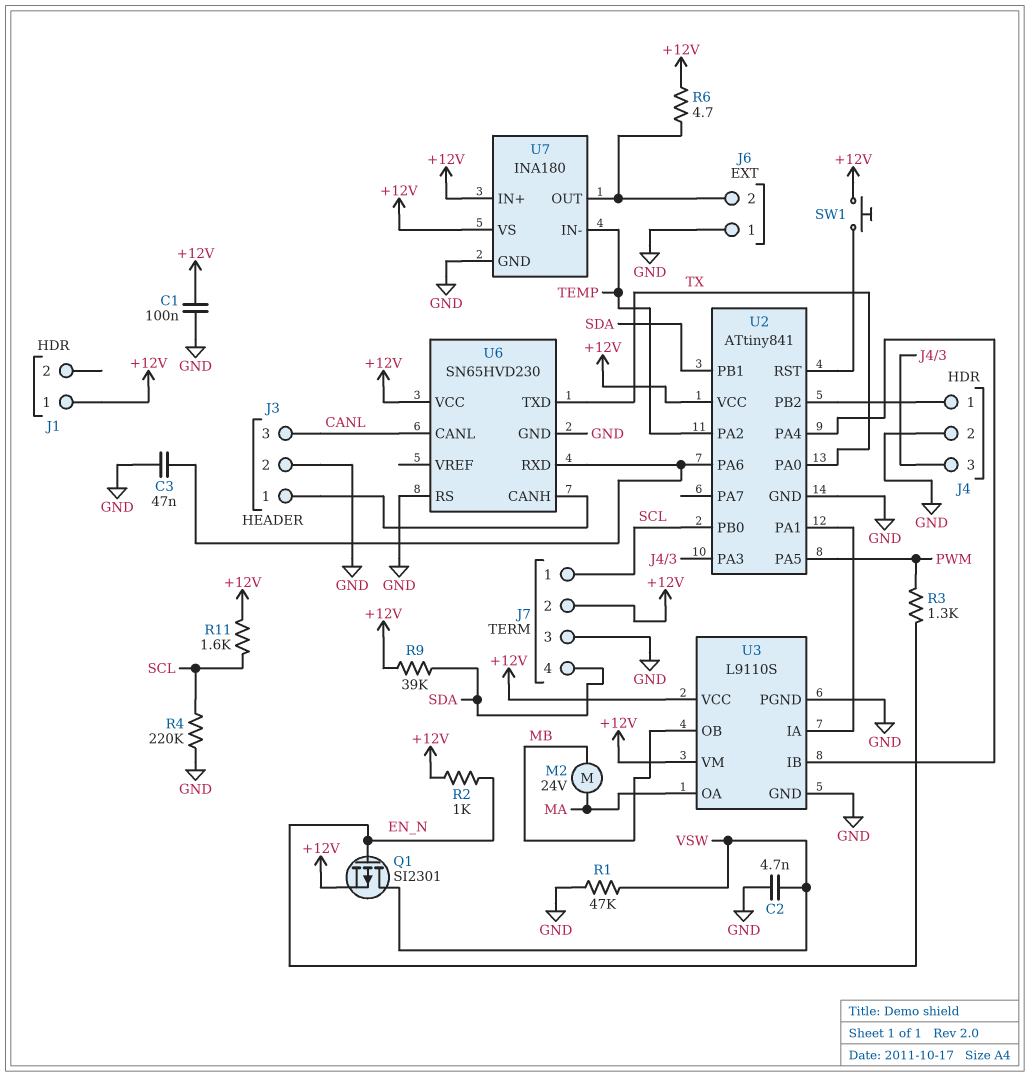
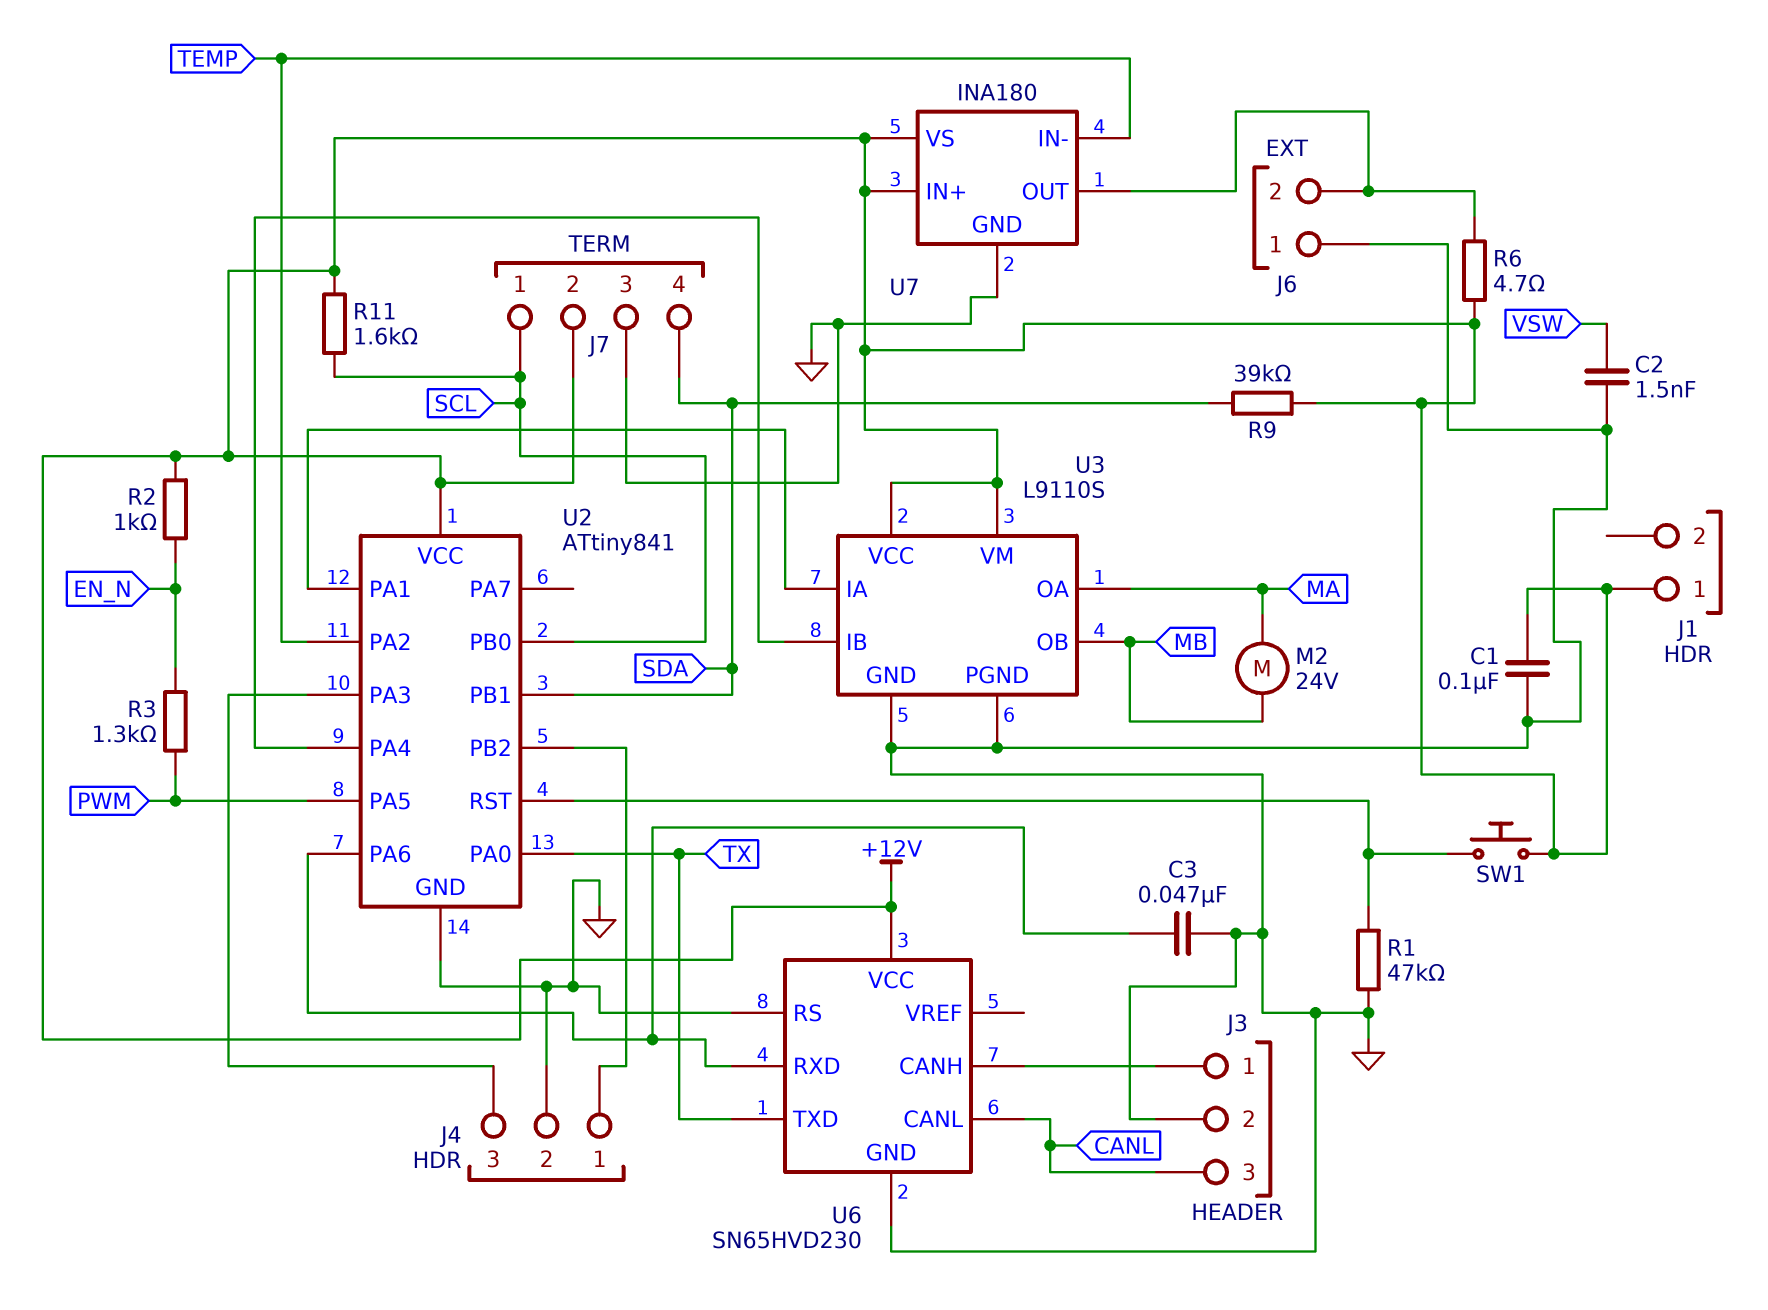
C2: 4.7nF (GND, VSW) -> 1.5nF (GND, VSW)
Q1: PMOS SI2301 (G EN_N, D VSW, S +12V) -> none
R1: 47k (GND, VSW) -> 47k (GND, U2/RST)
R4: 220k (GND, SCL) -> none

